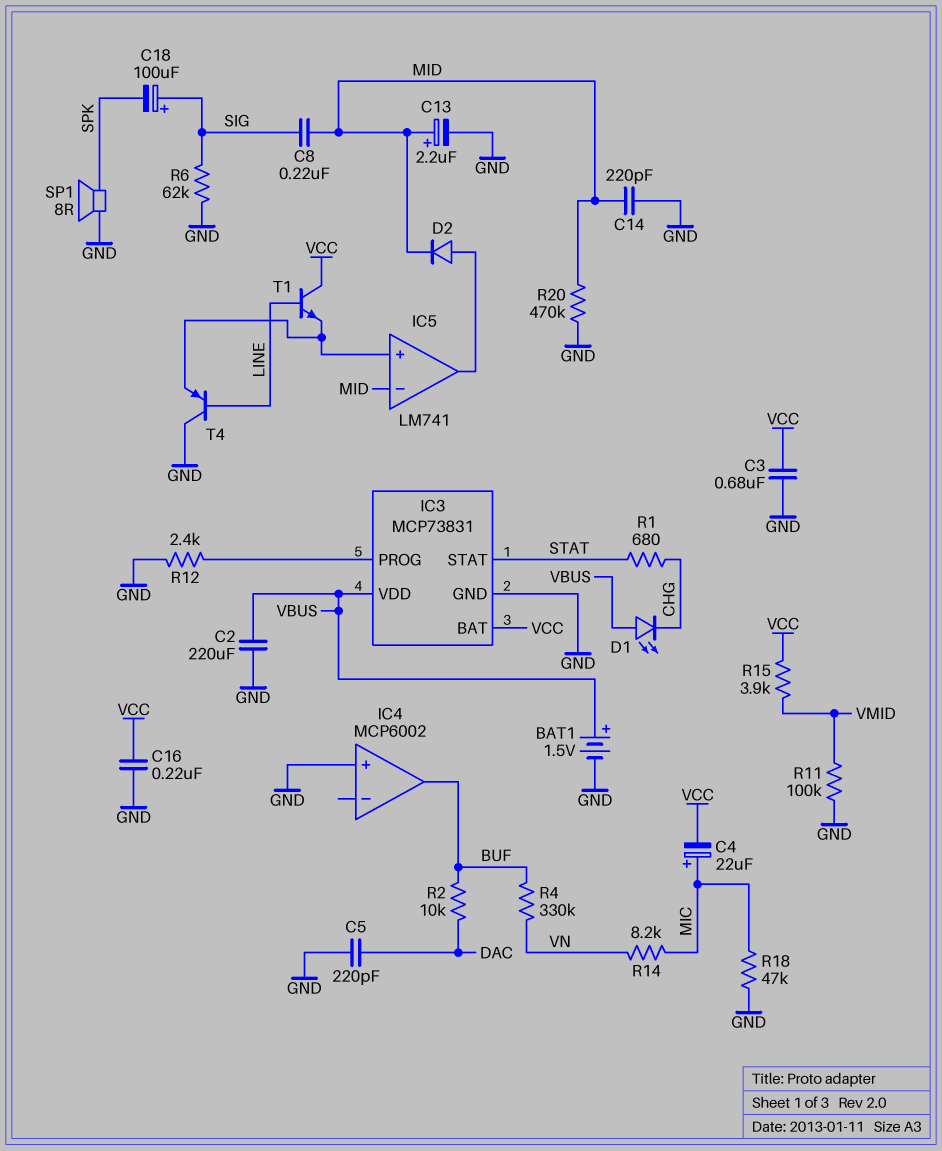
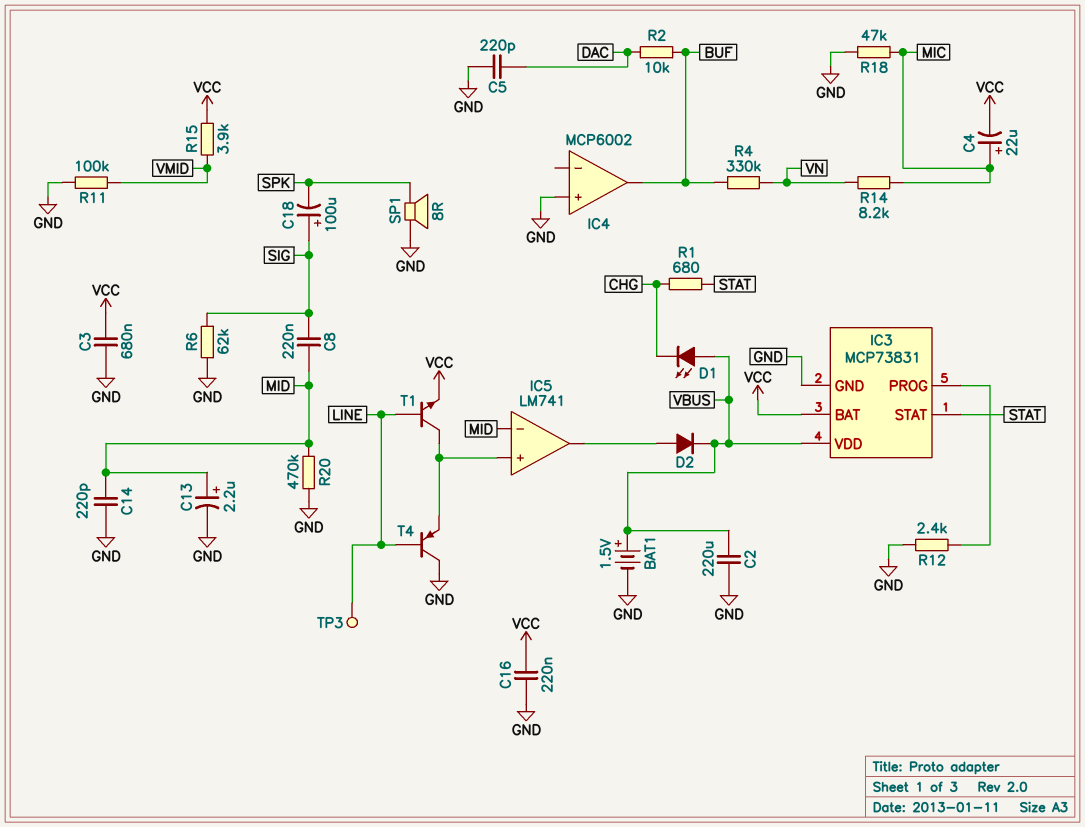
D2: diode (A IC5/out, K MID) -> diode (A IC5/out, K VBUS)
T1: NPN (B LINE, C VCC, E IC5/in+) -> NPN (B LINE, C IC5/in+, E VCC)
TP3: none -> test point (LINE)

